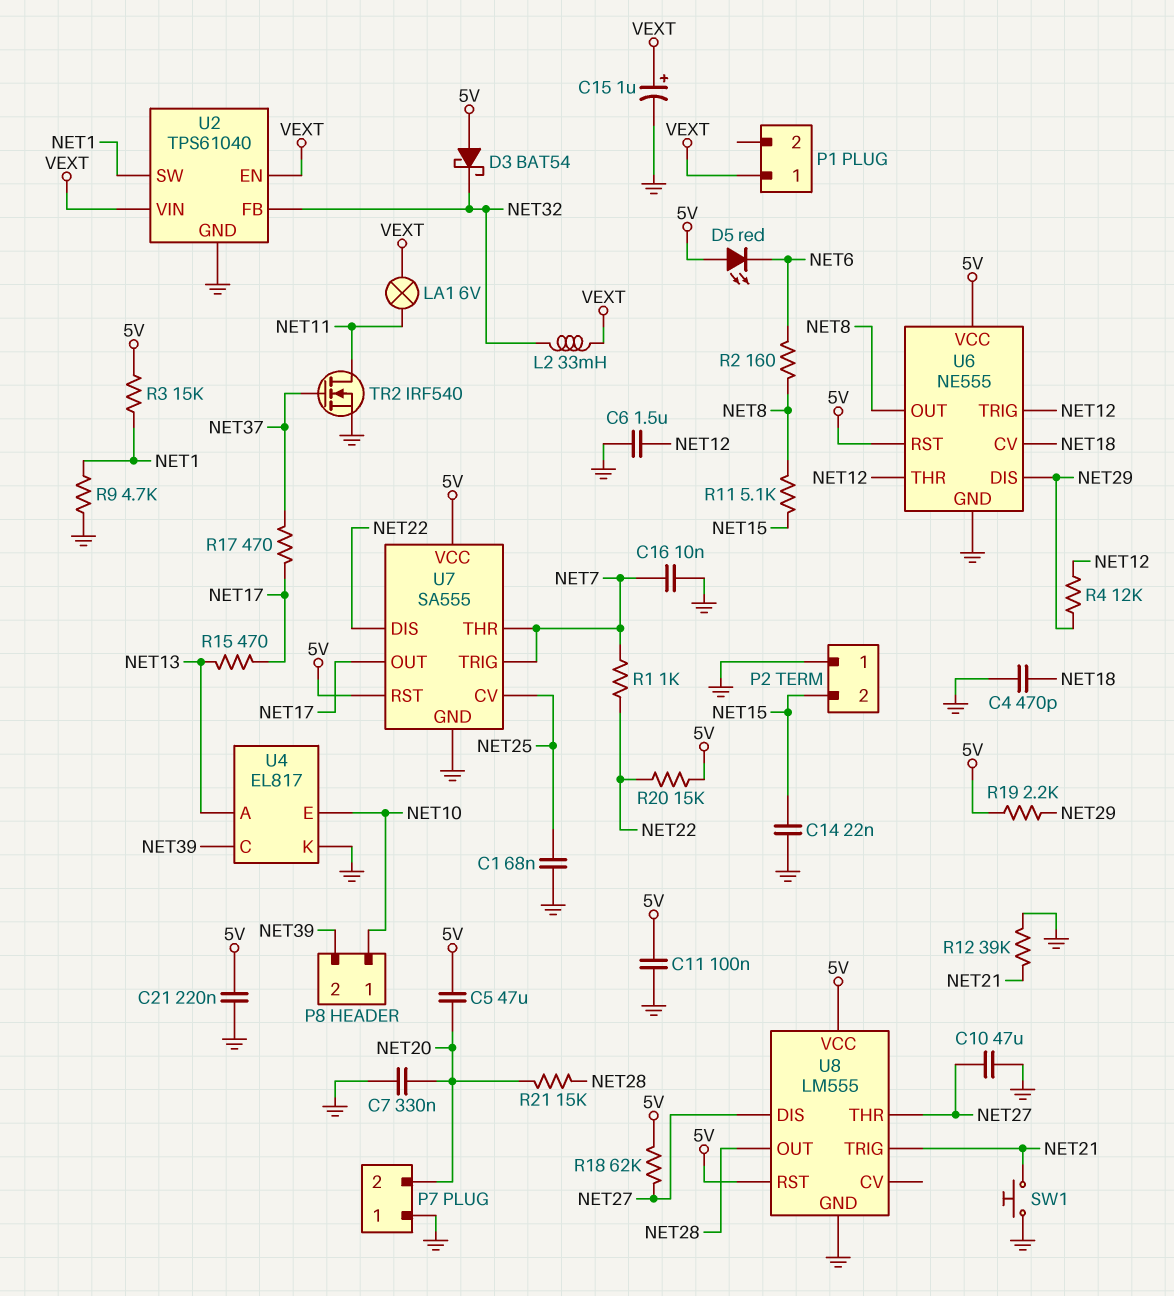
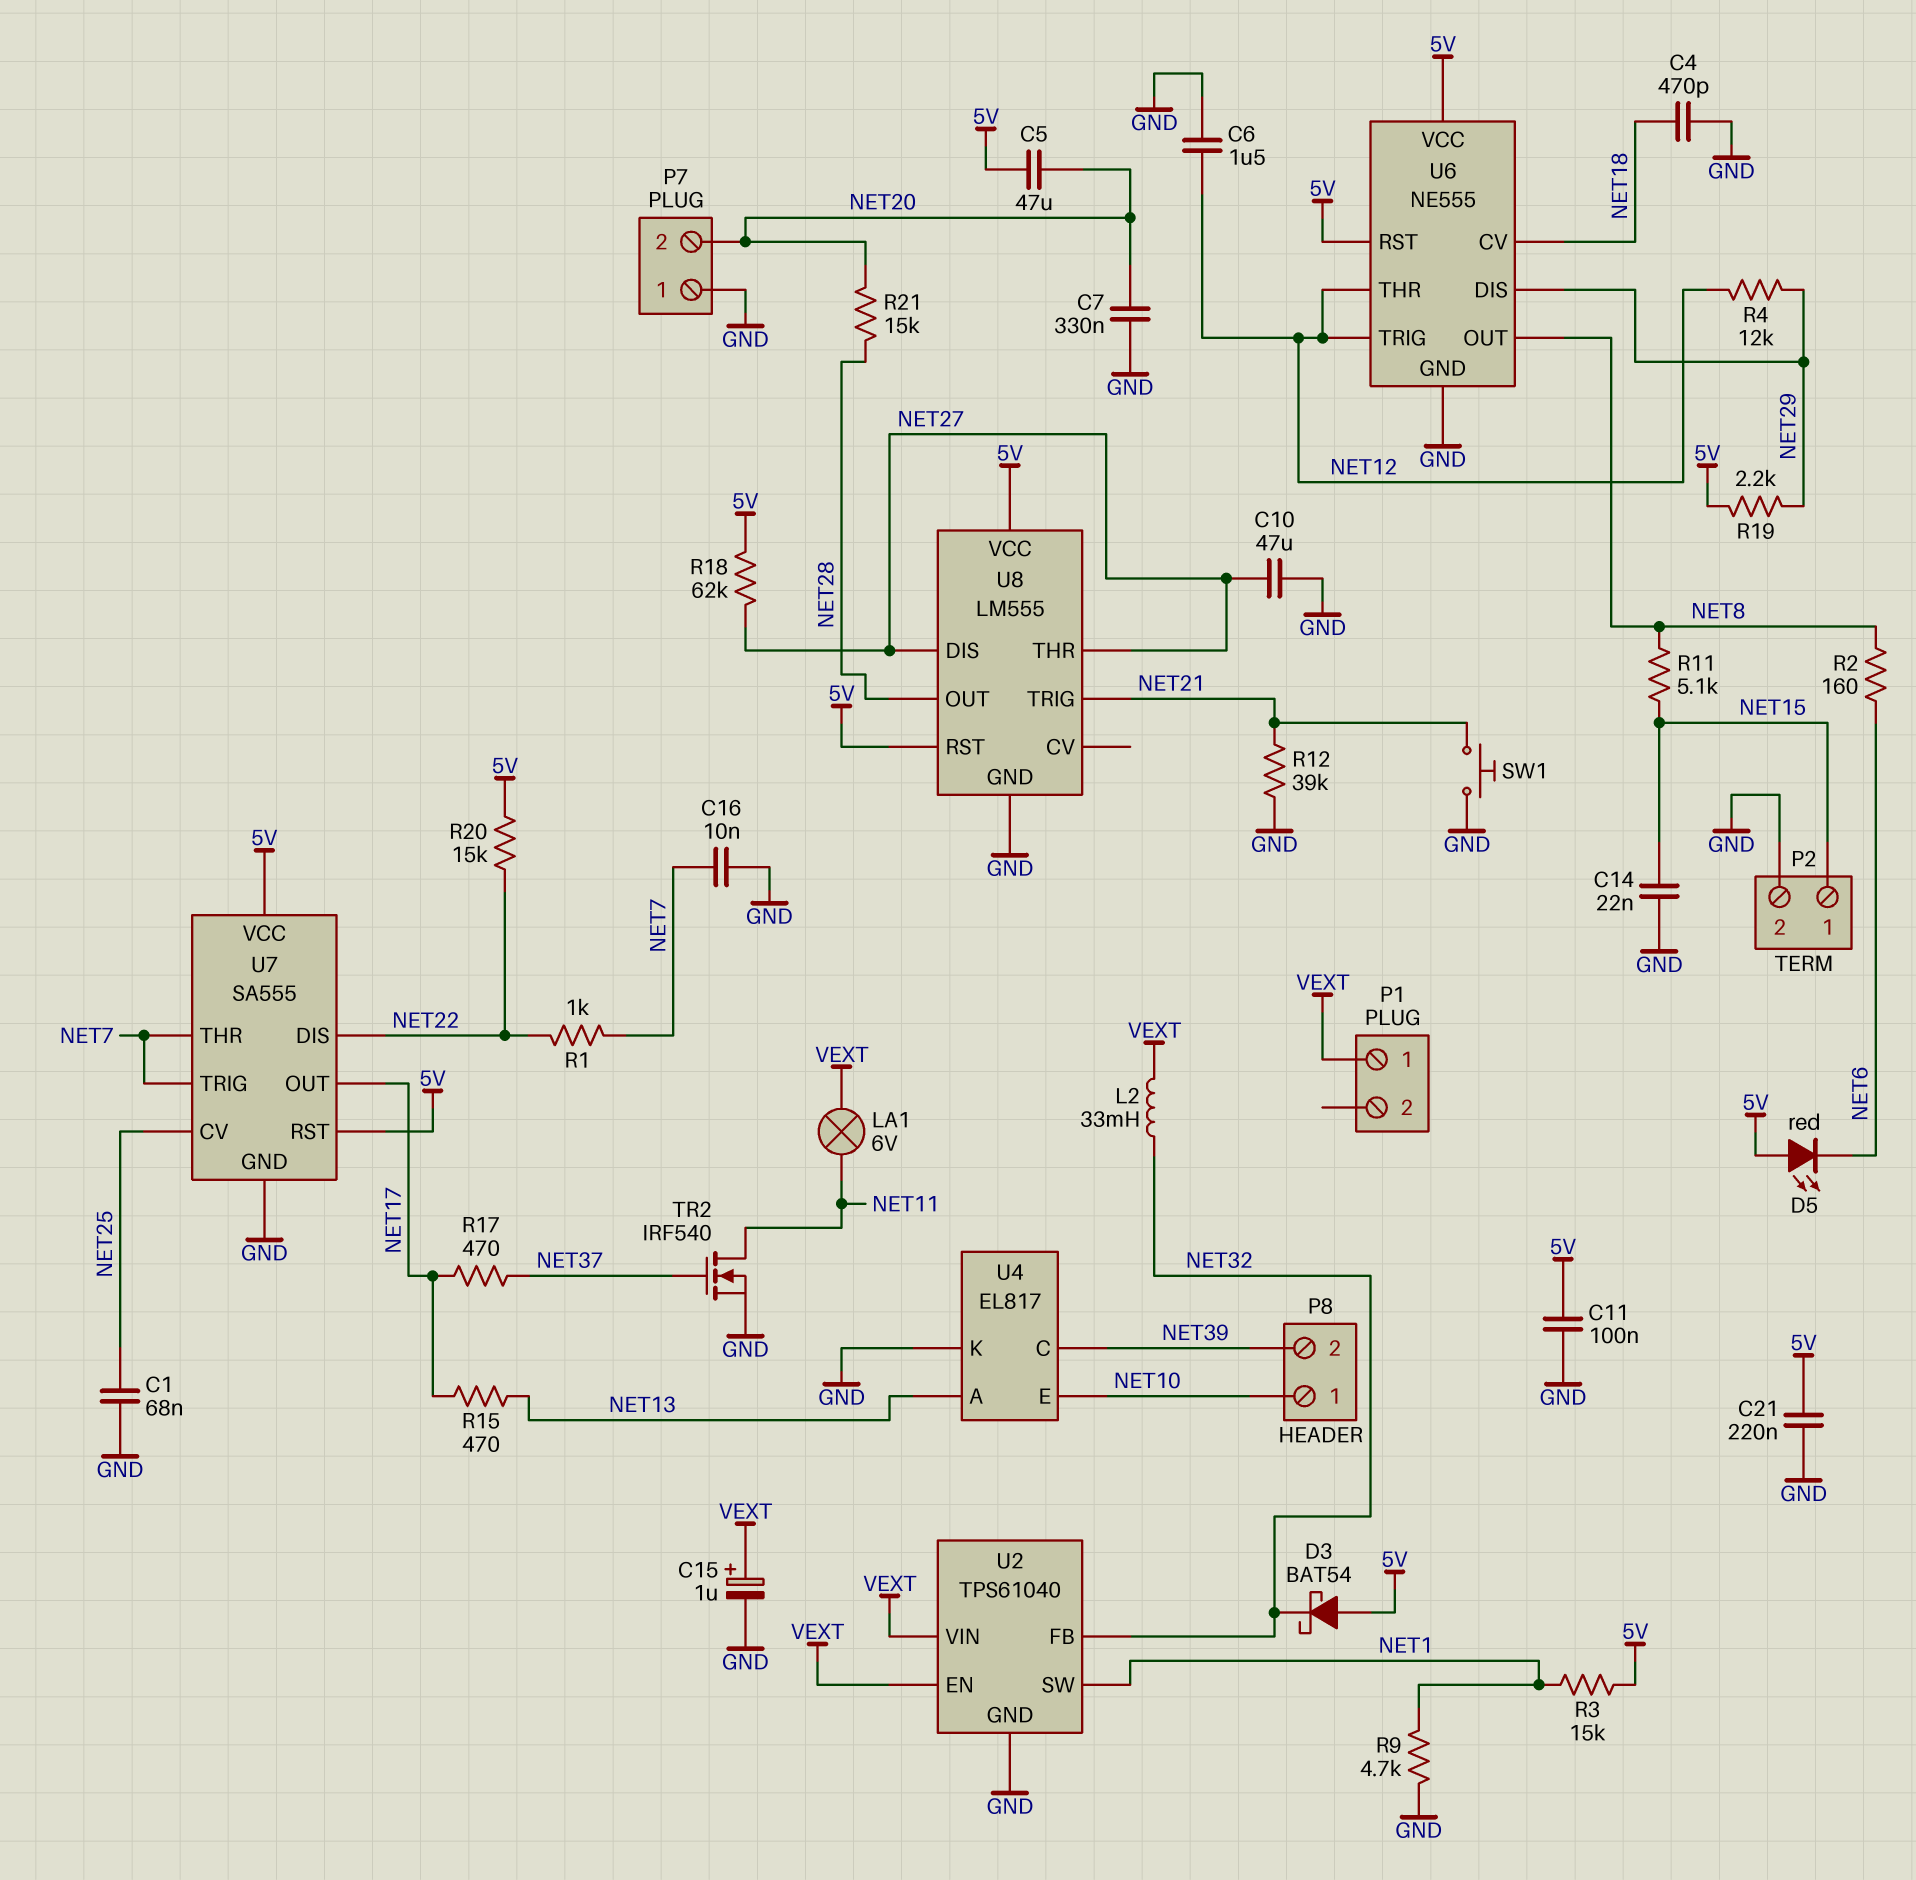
P2 pin 1: GND -> NET15
P2 pin 2: NET15 -> GND

